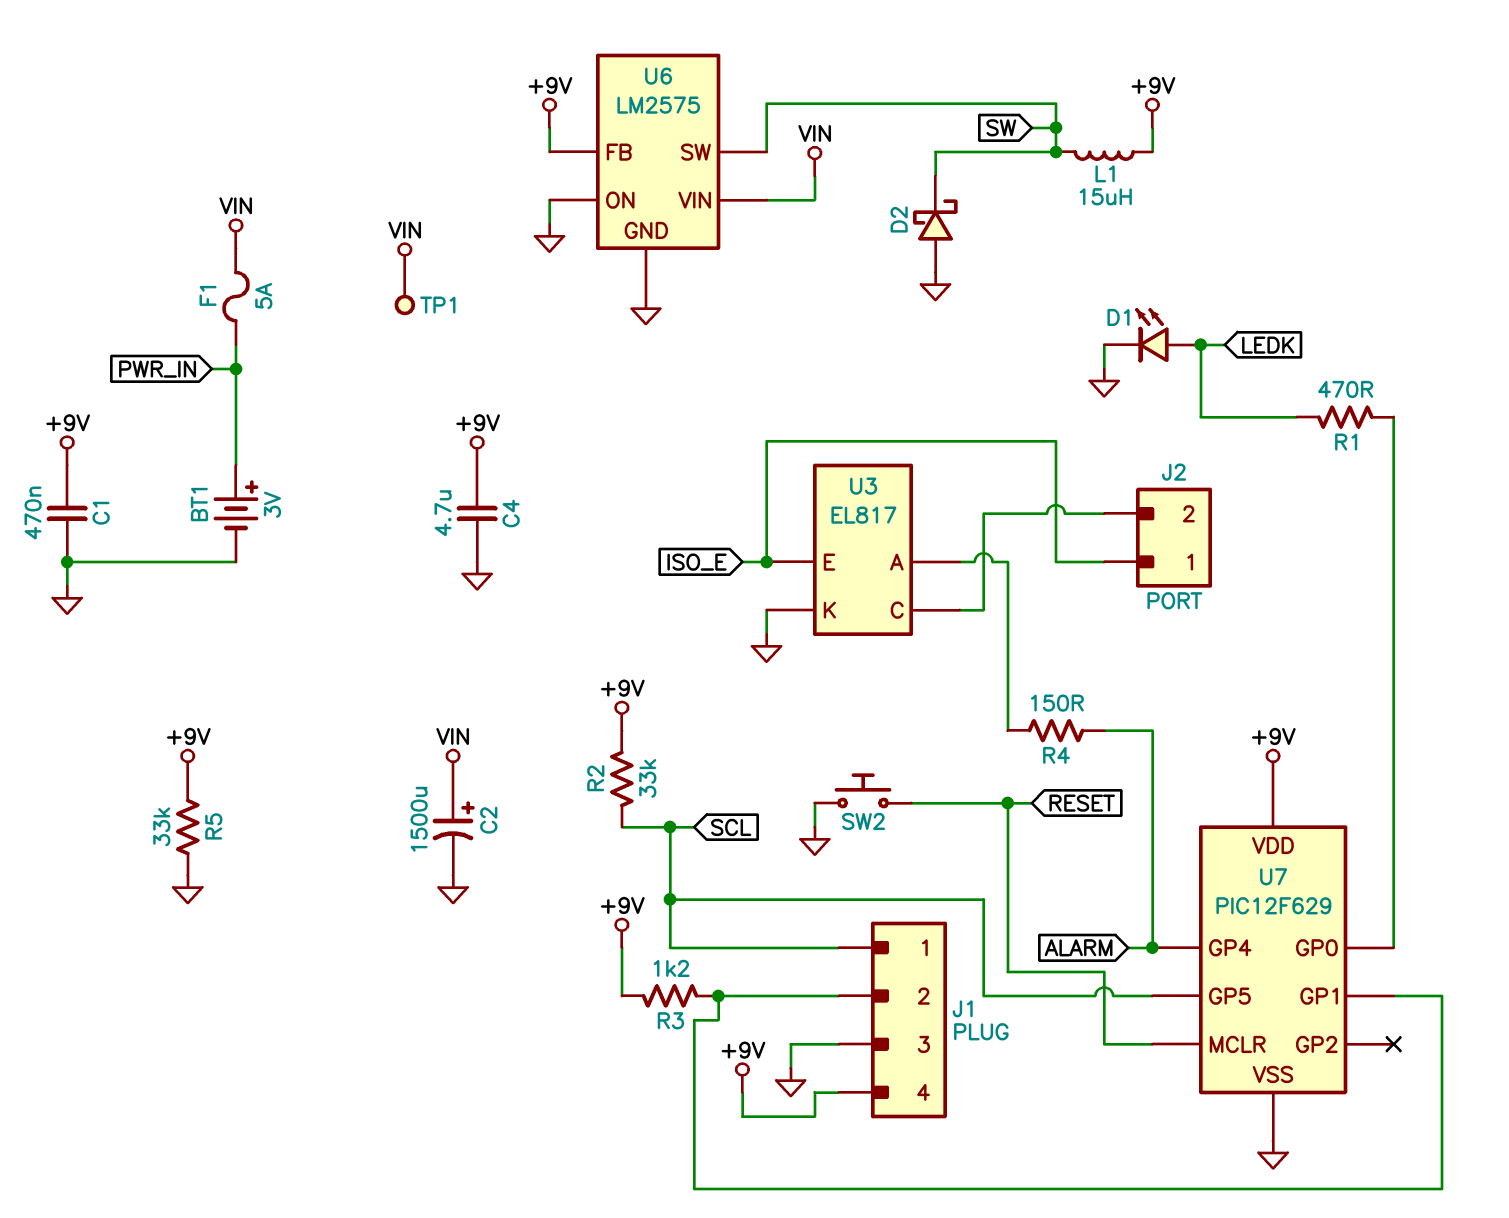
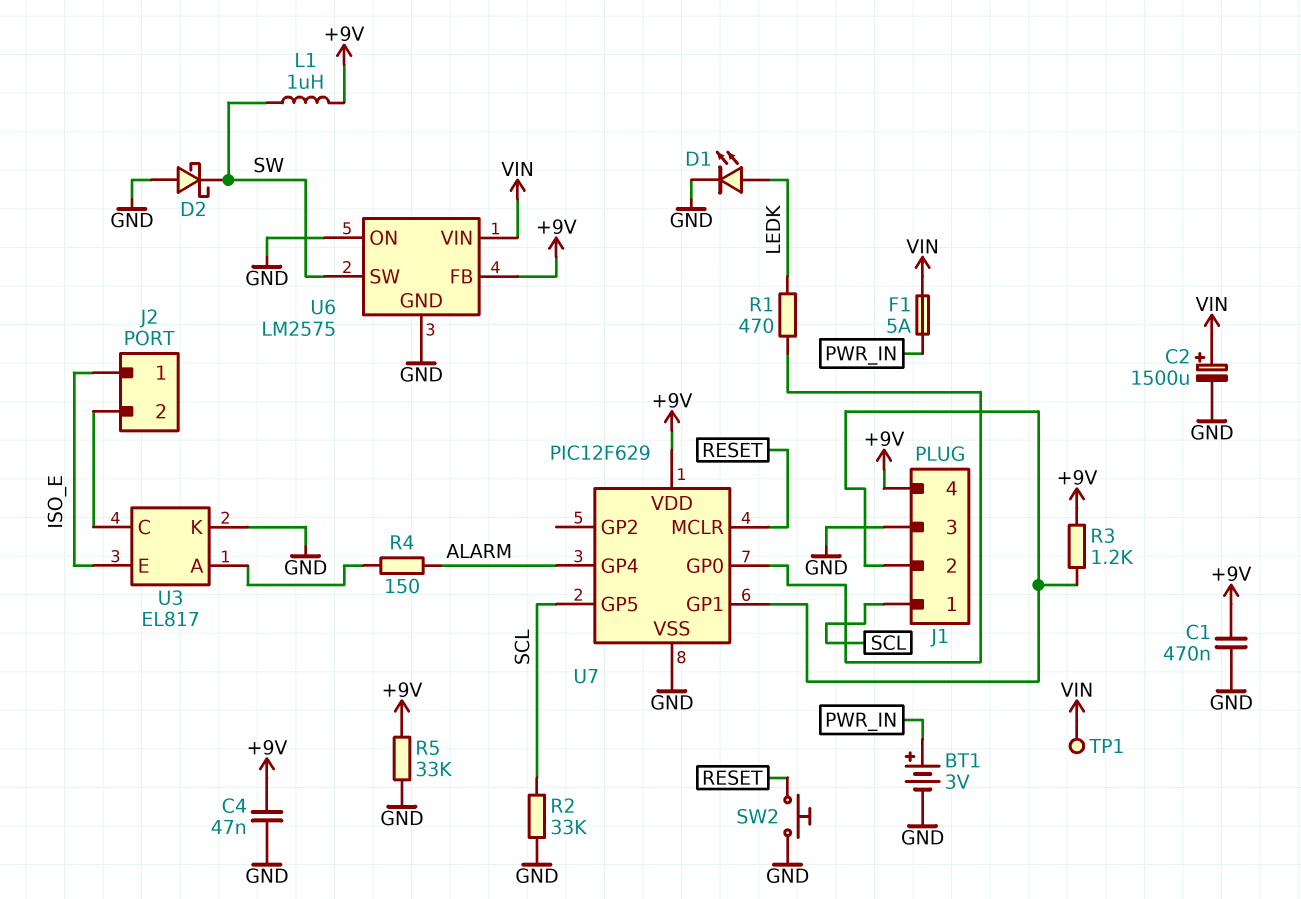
C4: 4.7uF (+9V, GND) -> 47nF (+9V, GND)
L1: 15uH (+9V, SW) -> 1uH (+9V, SW)
R2: 33k (+9V, SCL) -> 33k (GND, SCL)

